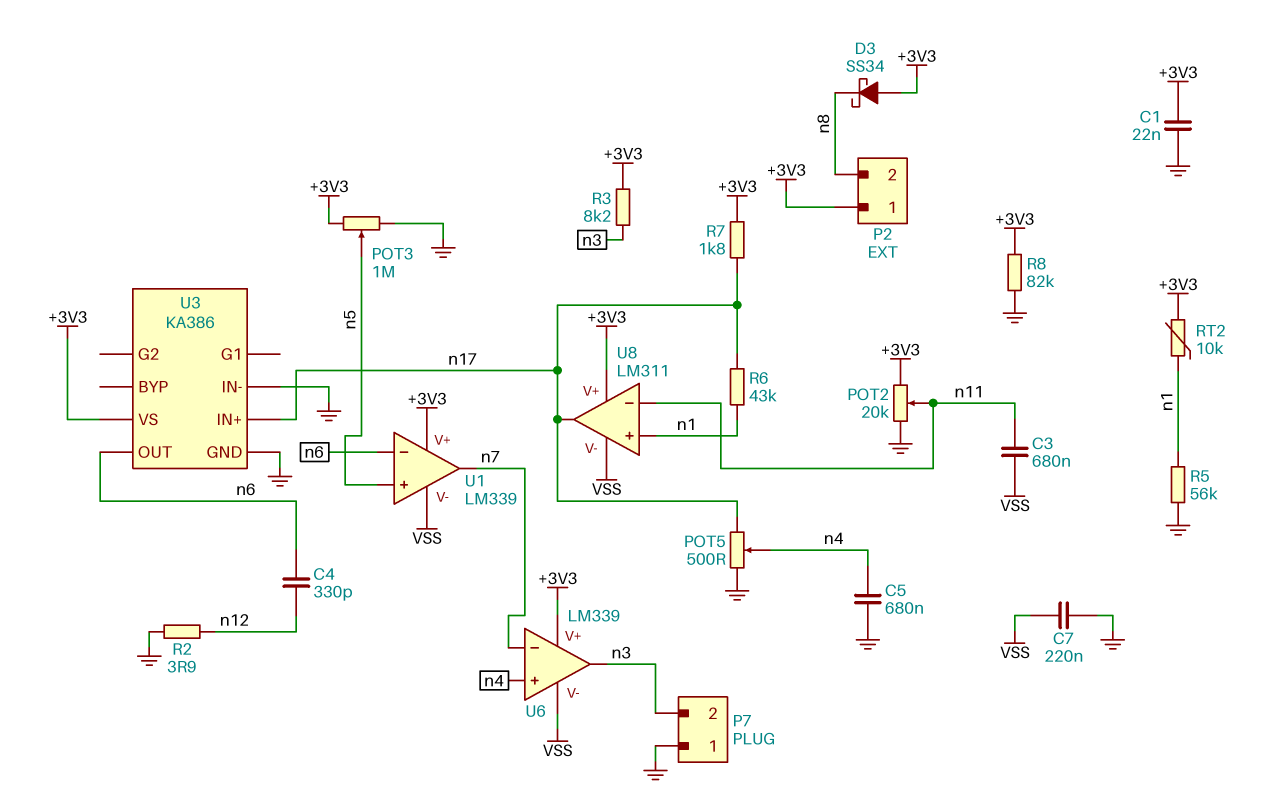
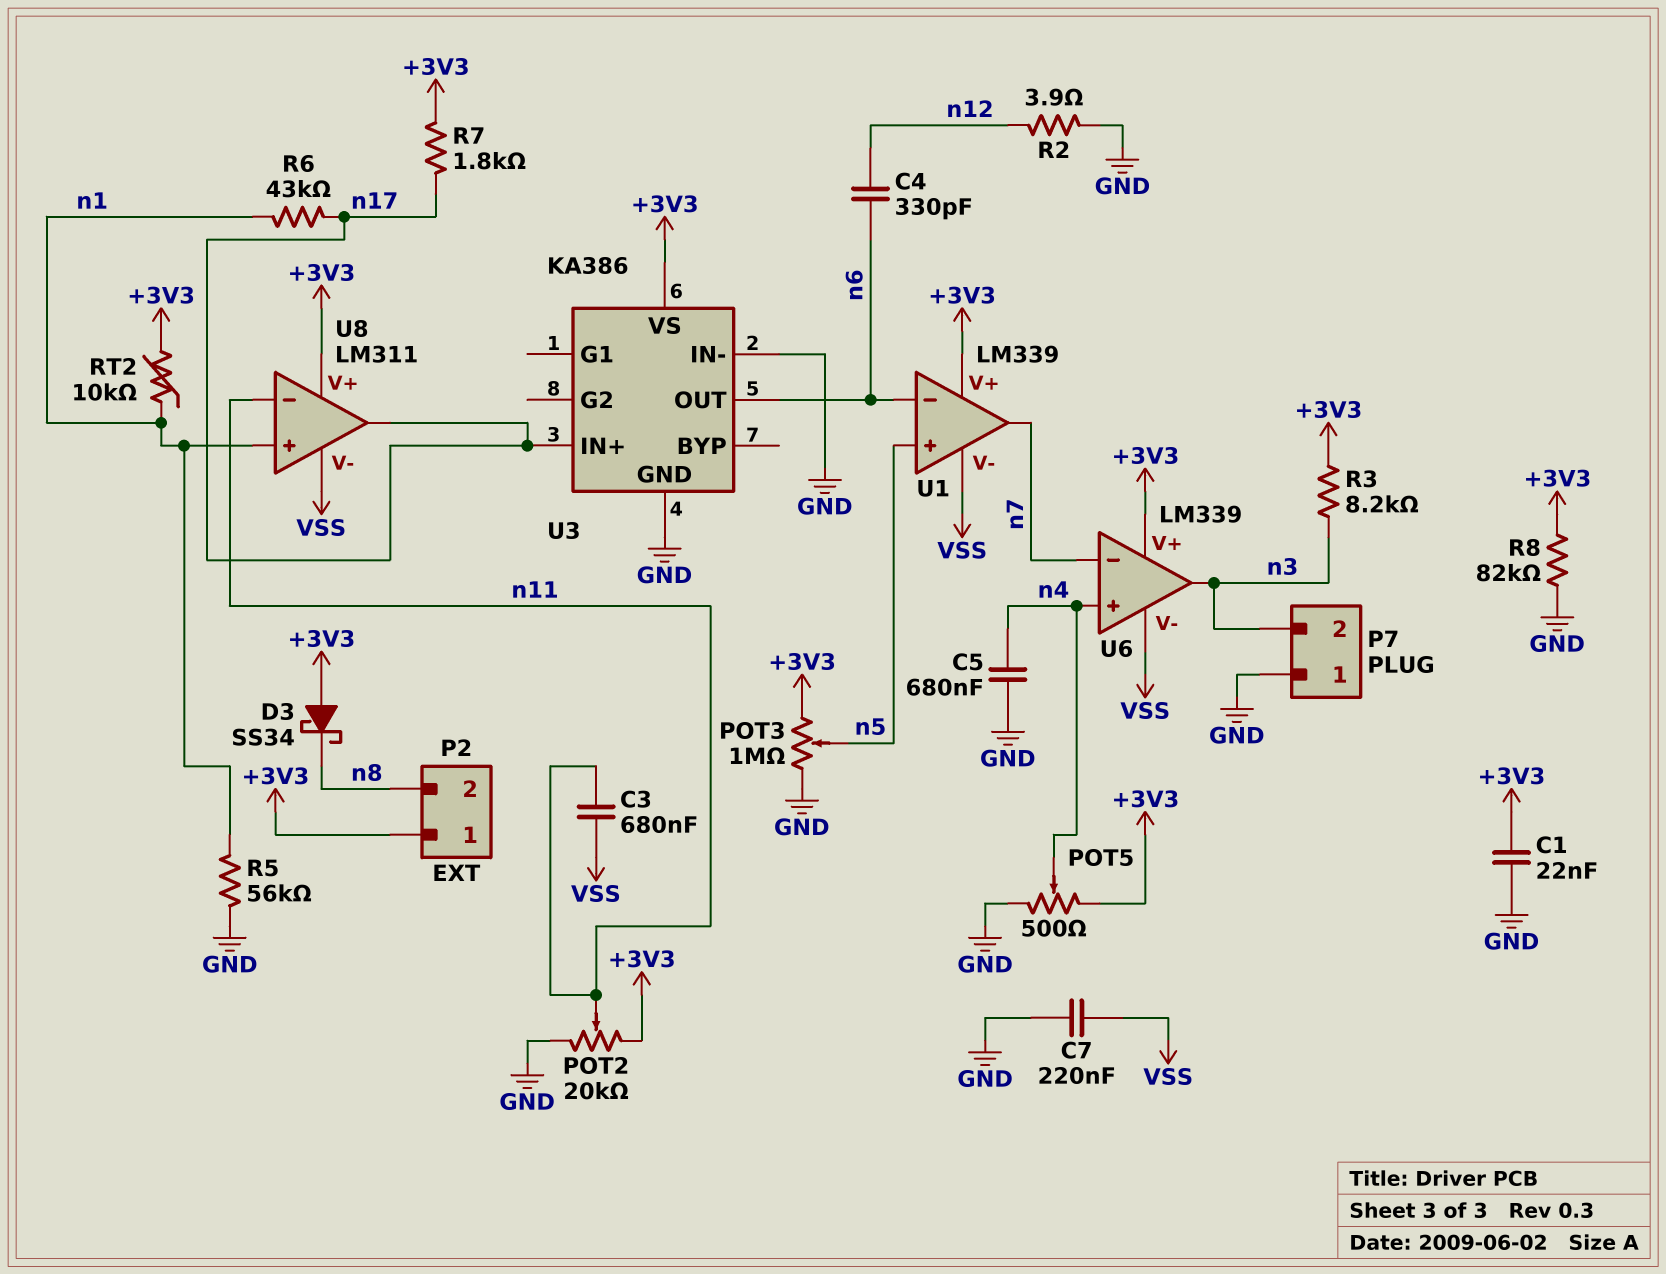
POT5: 500 (GND, n17, wiper n4) -> 500 (+3V3, GND, wiper n4)

